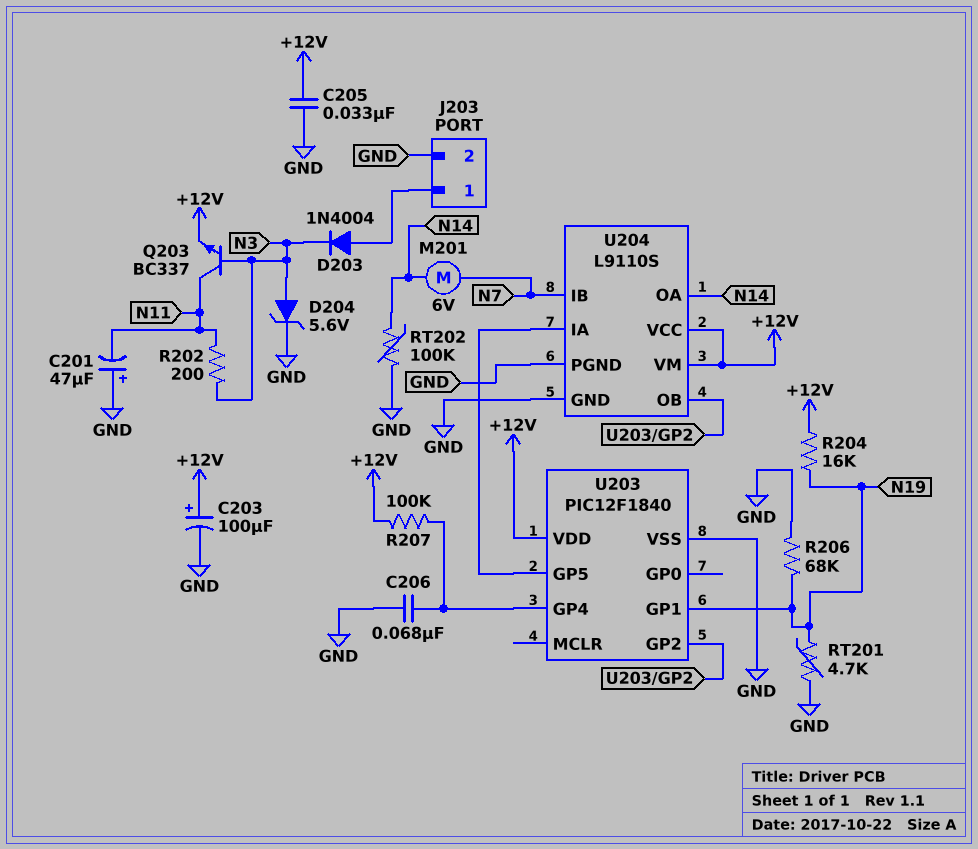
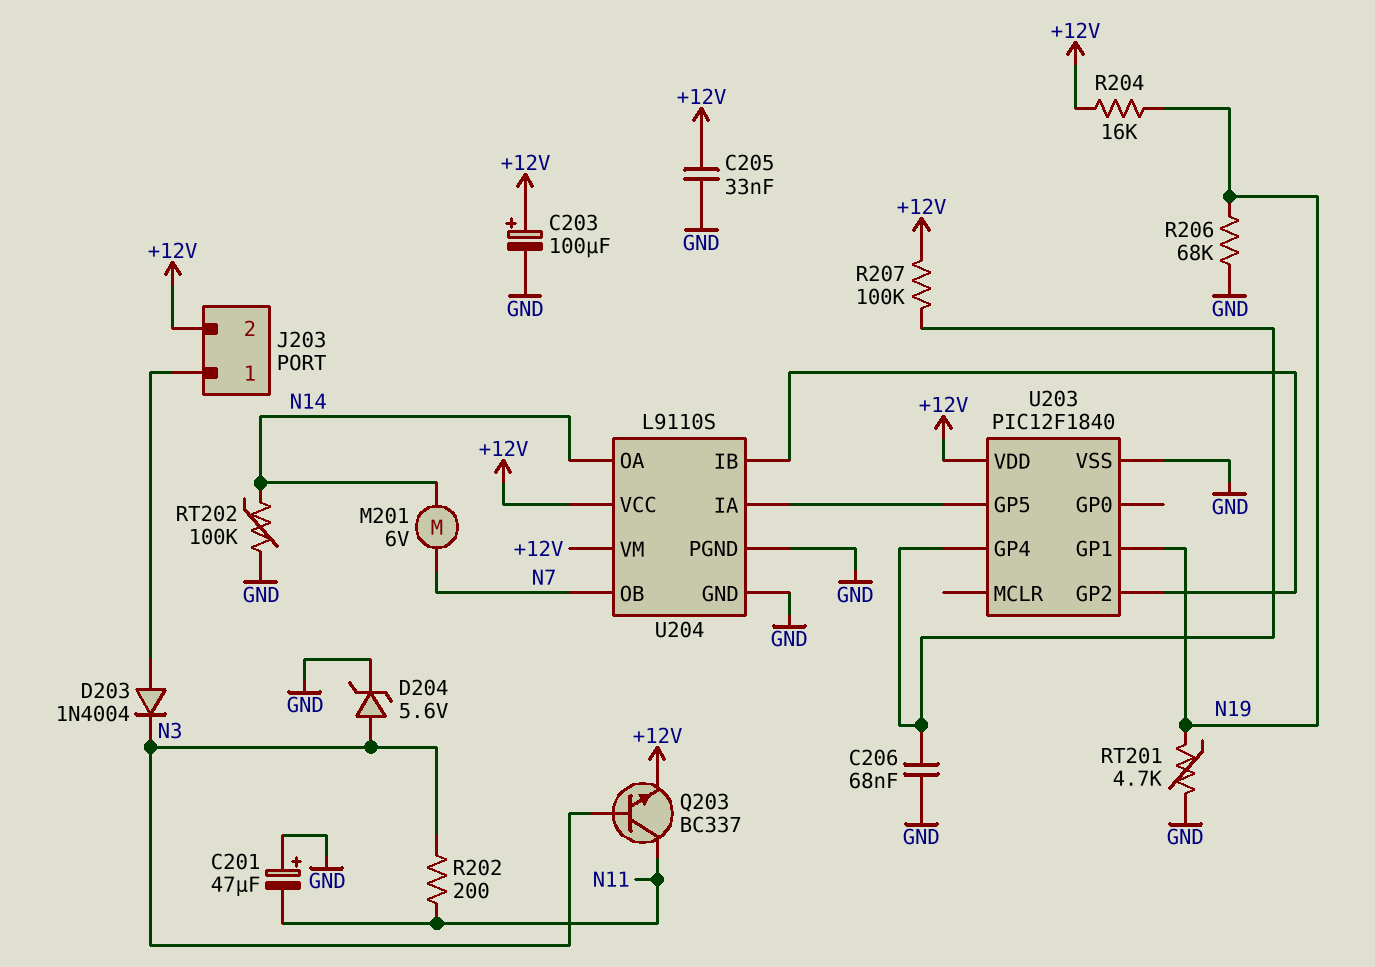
J203 pin 2: GND -> +12V
U204 pin IB: N7 -> U203/GP2
U204 pin OB: U203/GP2 -> N7

